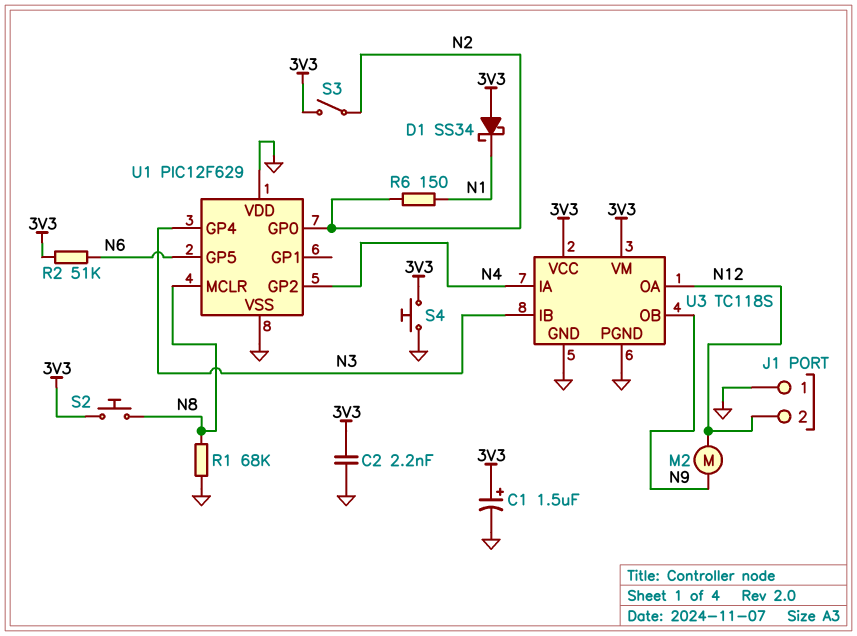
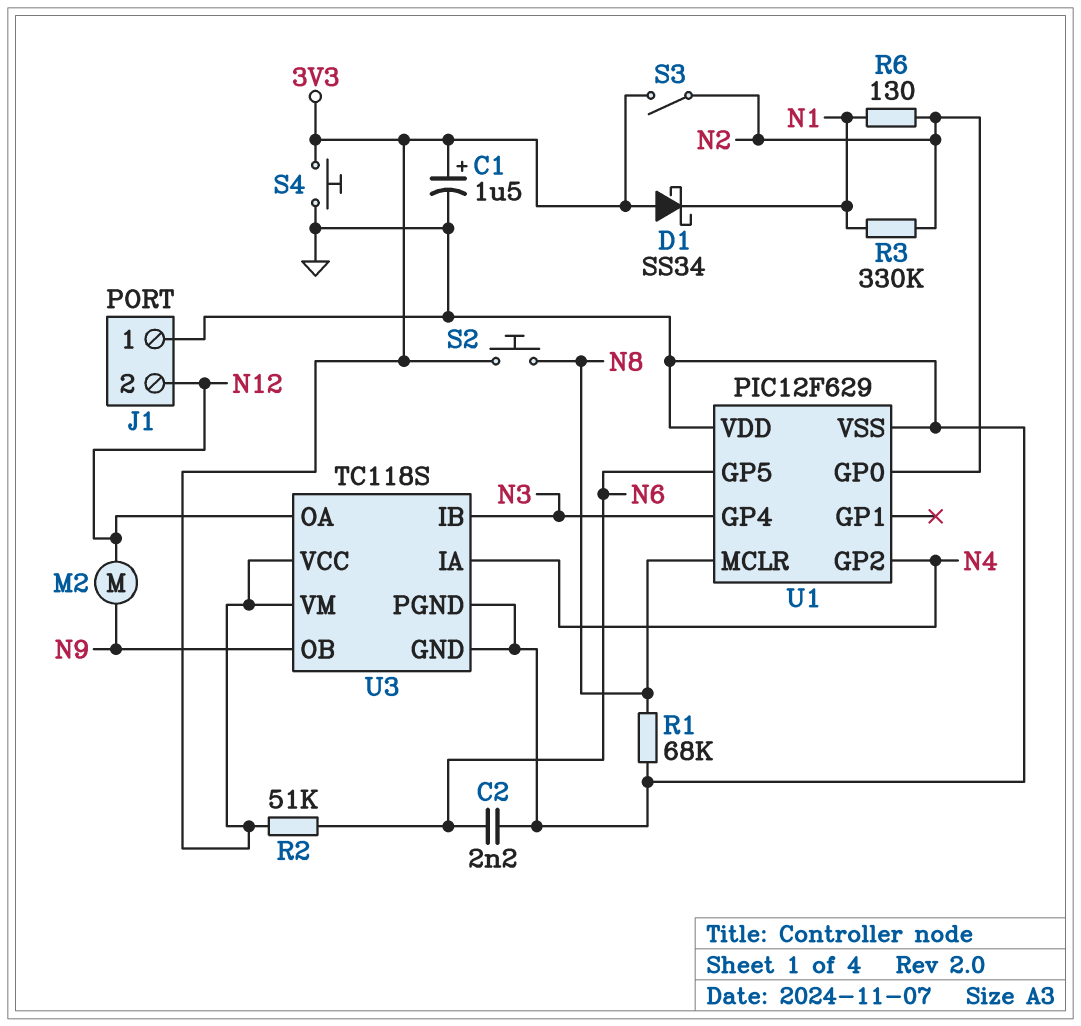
C2: 2.2nF (3V3, GND) -> 2.2nF (GND, N6)
R3: none -> 330k (N1, N2)
R6: 150 (N1, N2) -> 130 (N1, N2)

